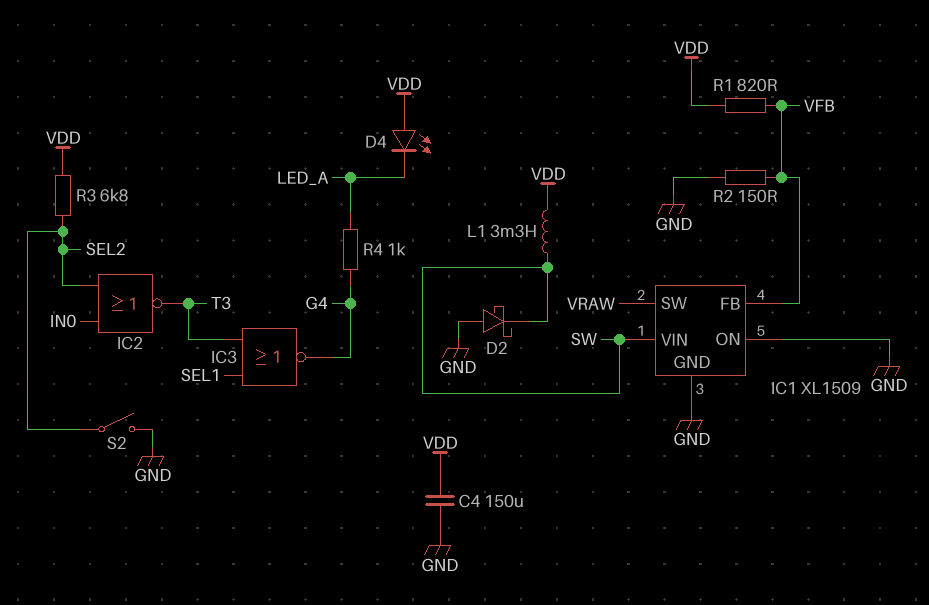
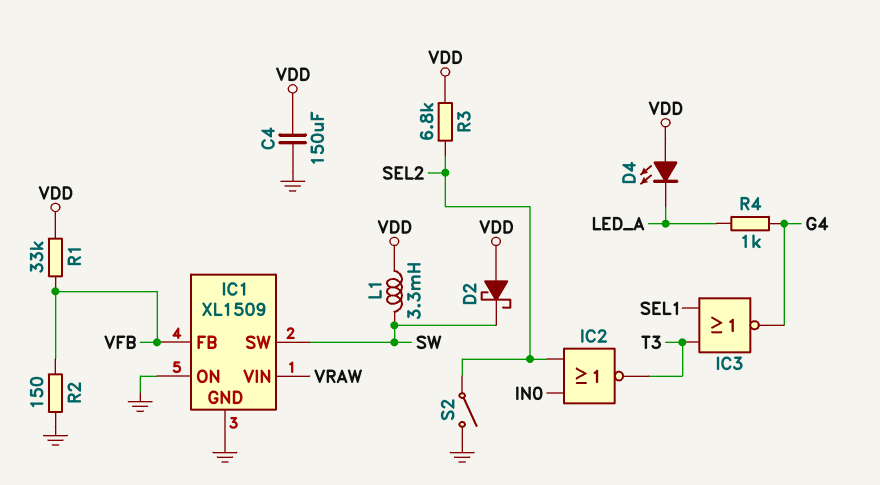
D2: schottky (A GND, K SW) -> schottky (A VDD, K SW)
IC1 pin SW: VRAW -> SW
IC1 pin VIN: SW -> VRAW
R1: 820 (VDD, VFB) -> 33k (VDD, VFB)

